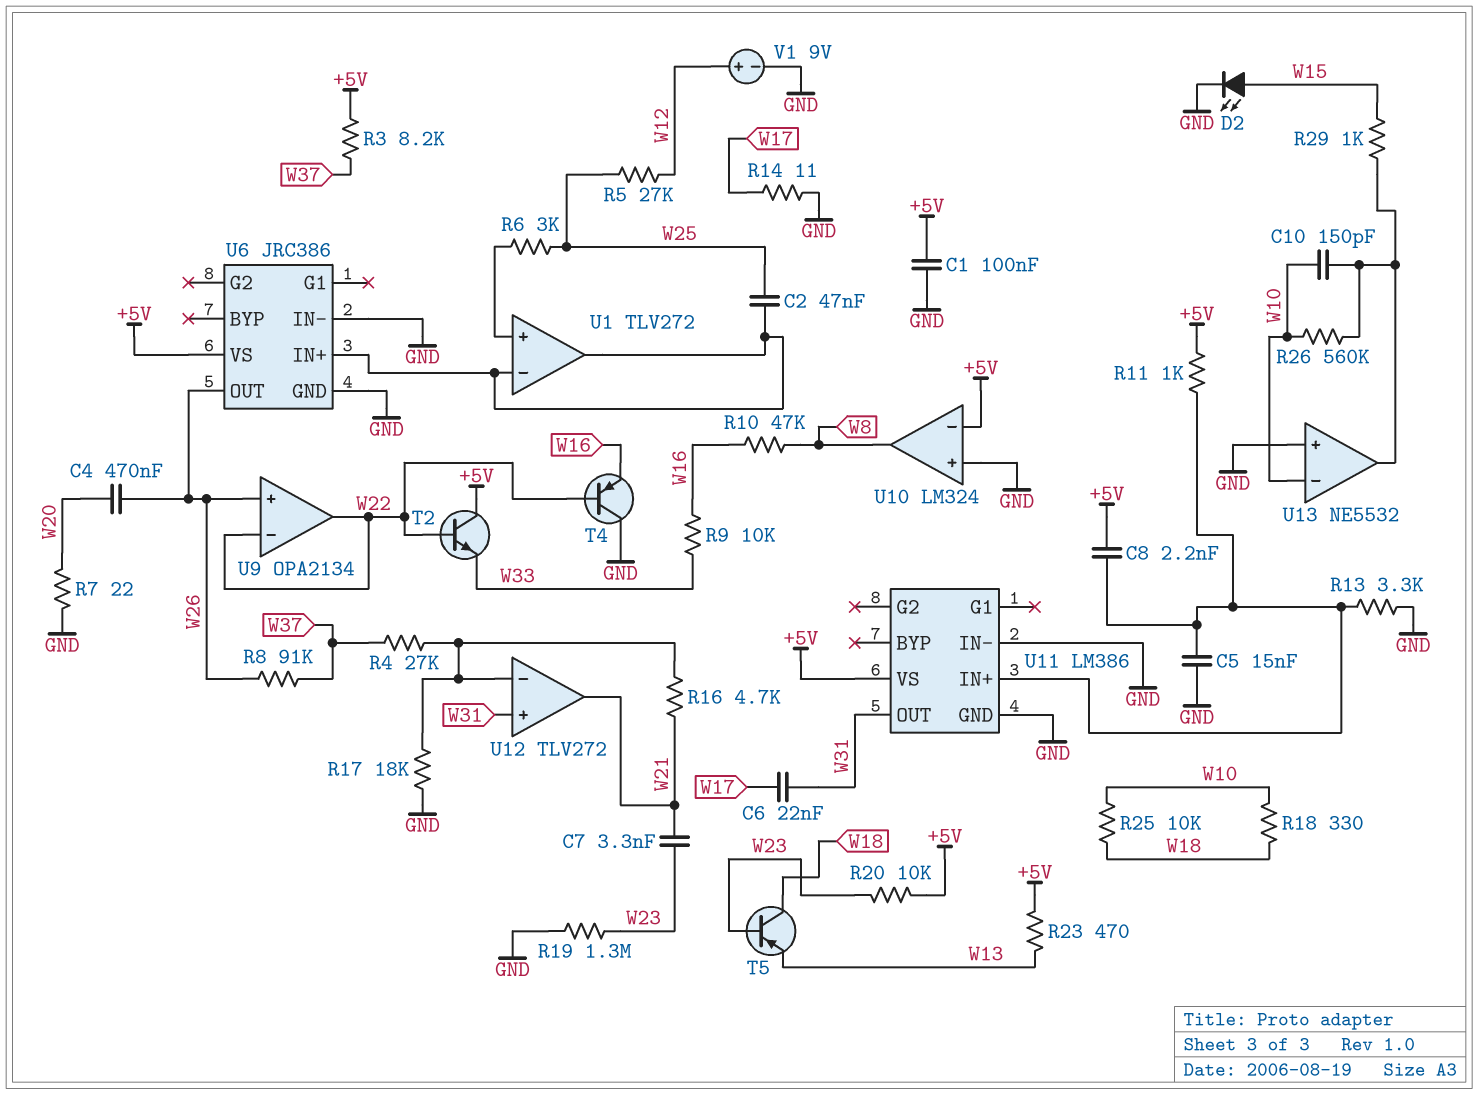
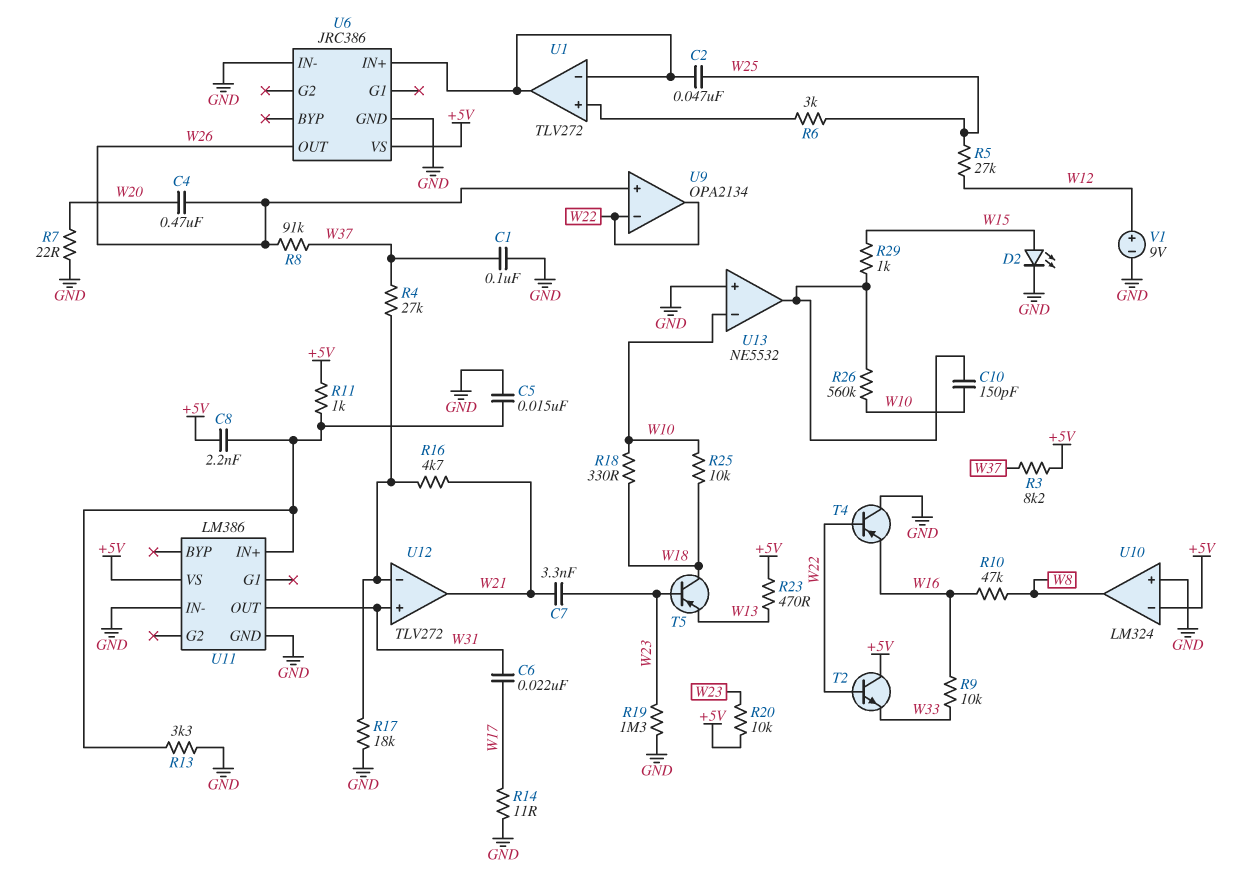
C1: 100nF (+5V, GND) -> 100nF (GND, W37)

